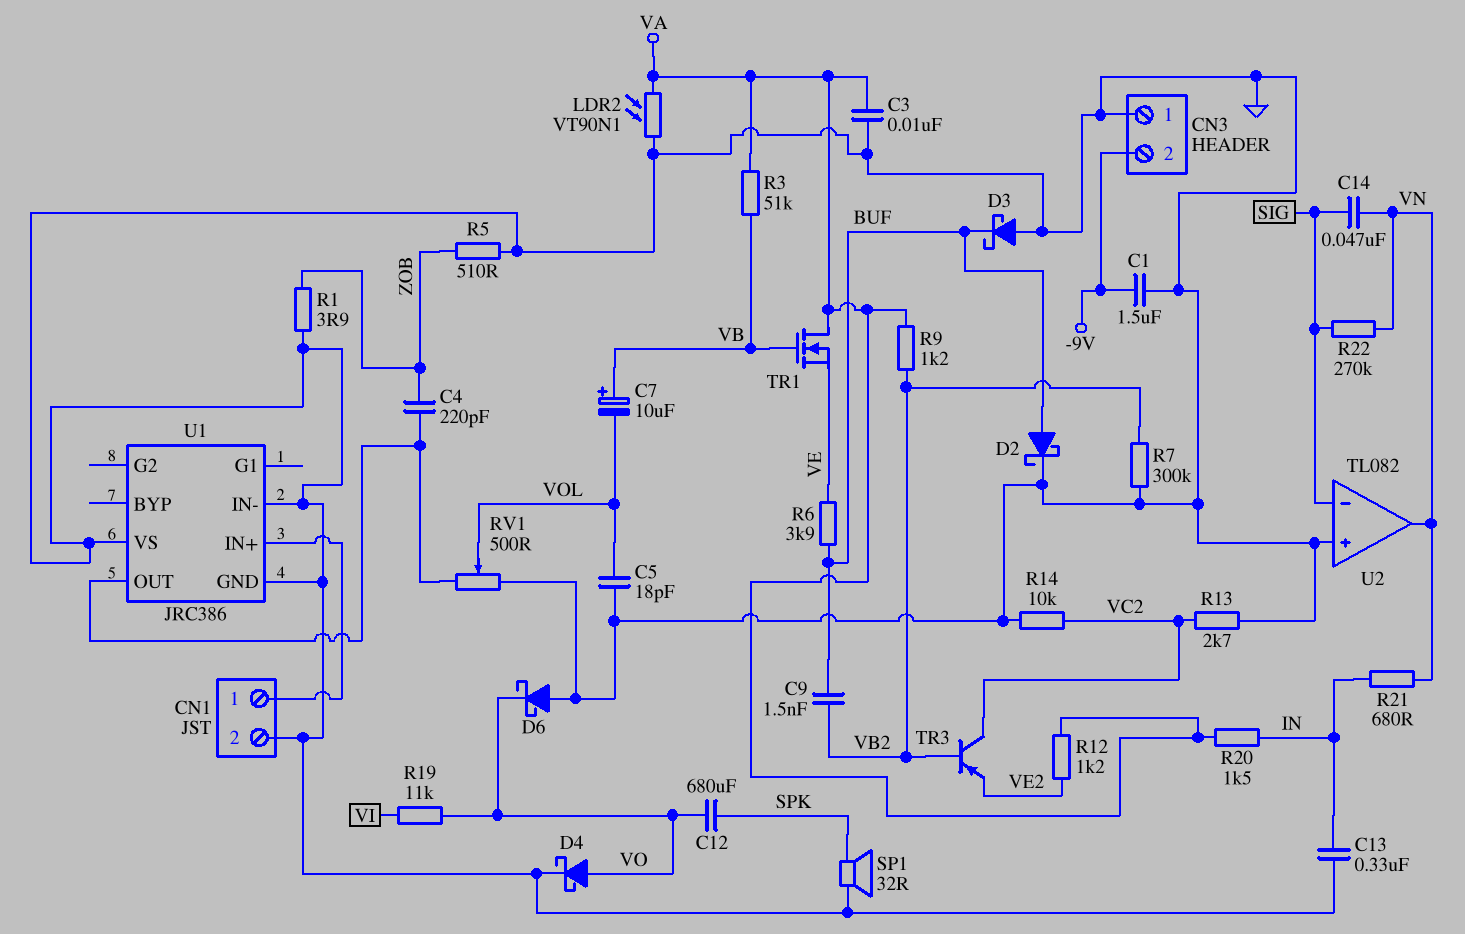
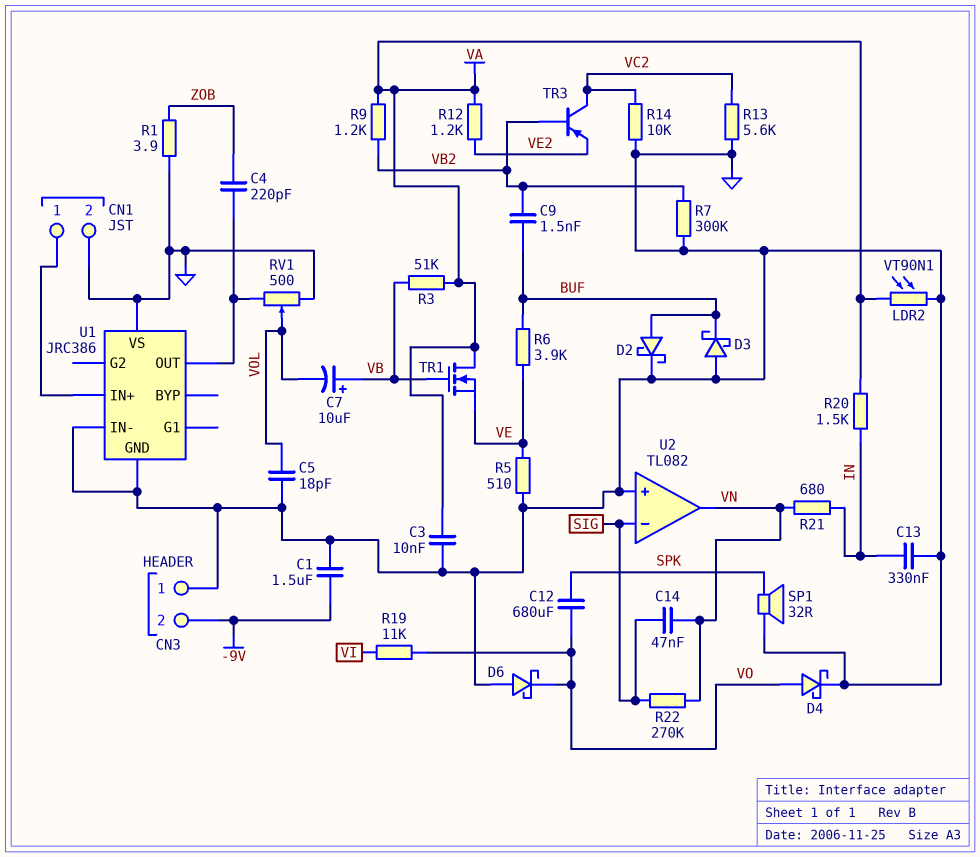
R5: 510 (GND, ZOB) -> 510 (GND, VE)
R13: 2.7k (GND, VC2) -> 5.6k (GND, VC2)

